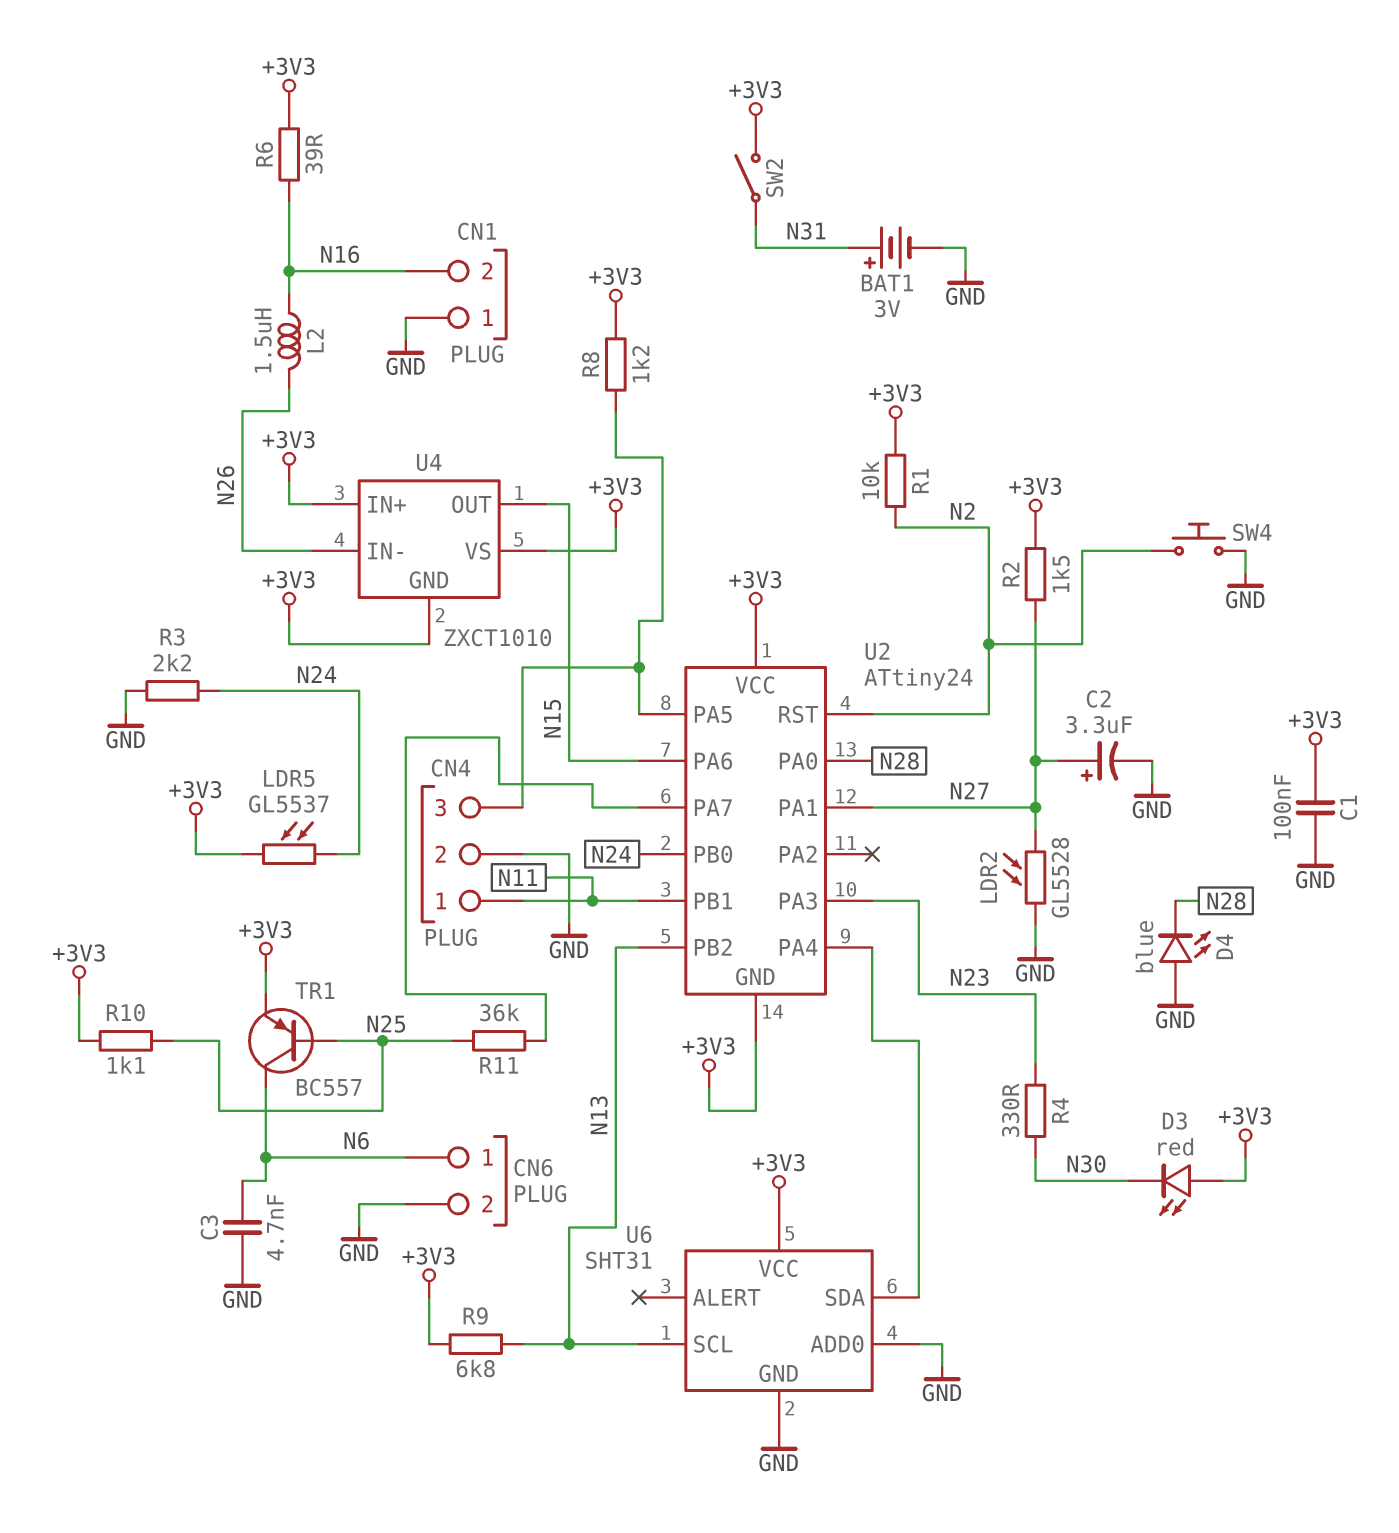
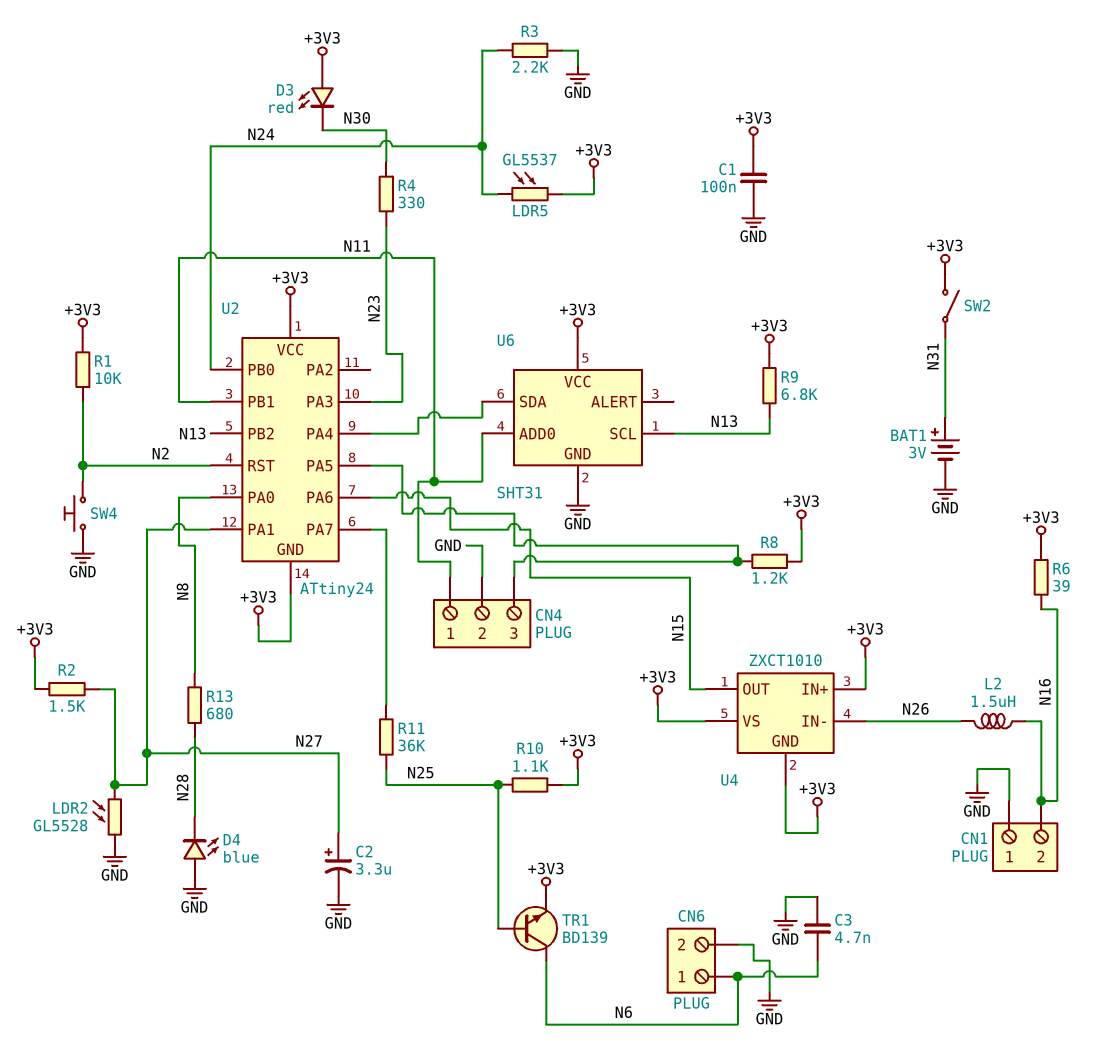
R13: none -> 680 (N8, N28)
TR1: PNP BC557 (B N25, C N6, E +3V3) -> NPN BD139 (B N25, C N6, E +3V3)
U2 pin PA0: N28 -> N8
U6 pin ADD0: GND -> N11

